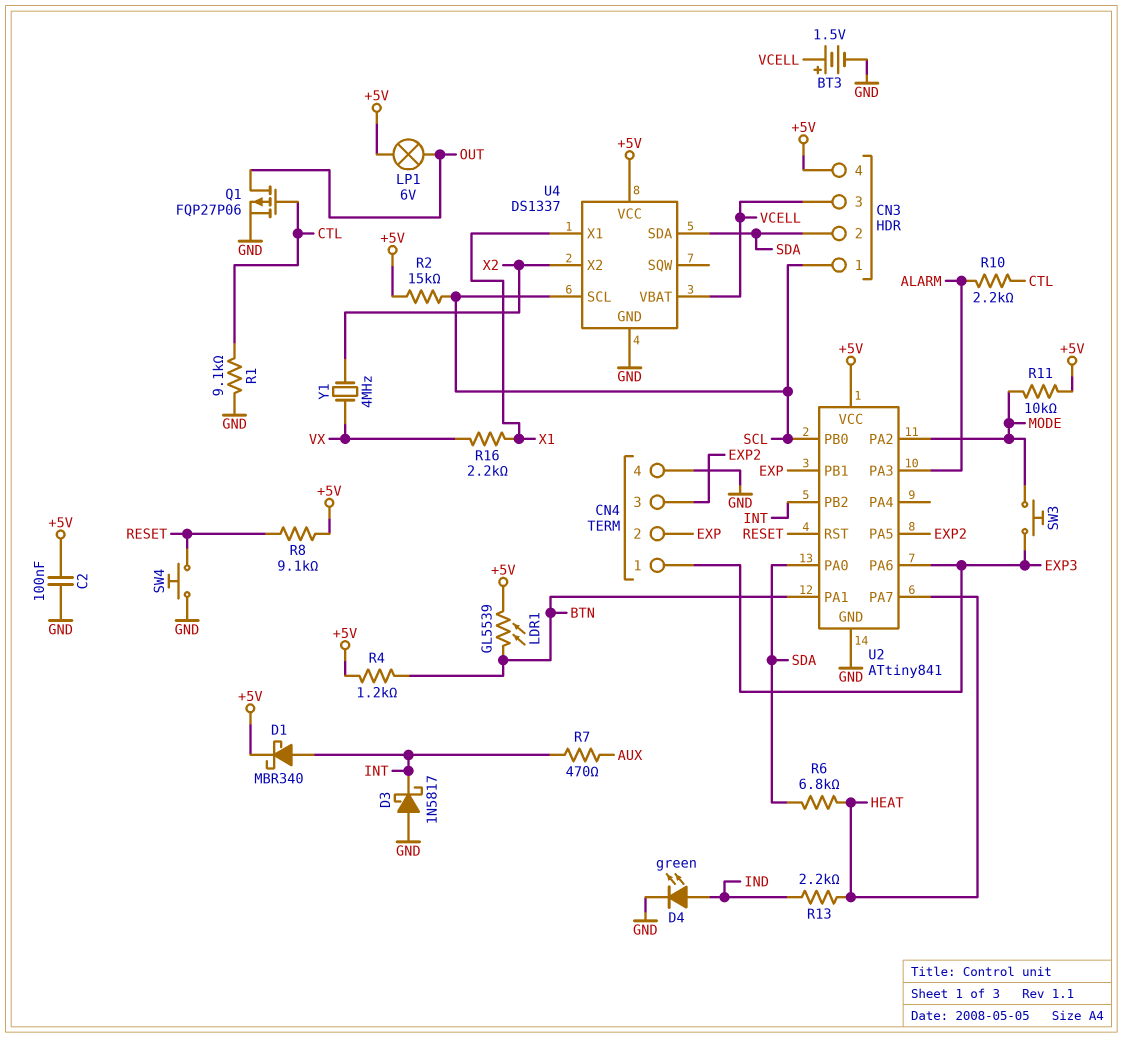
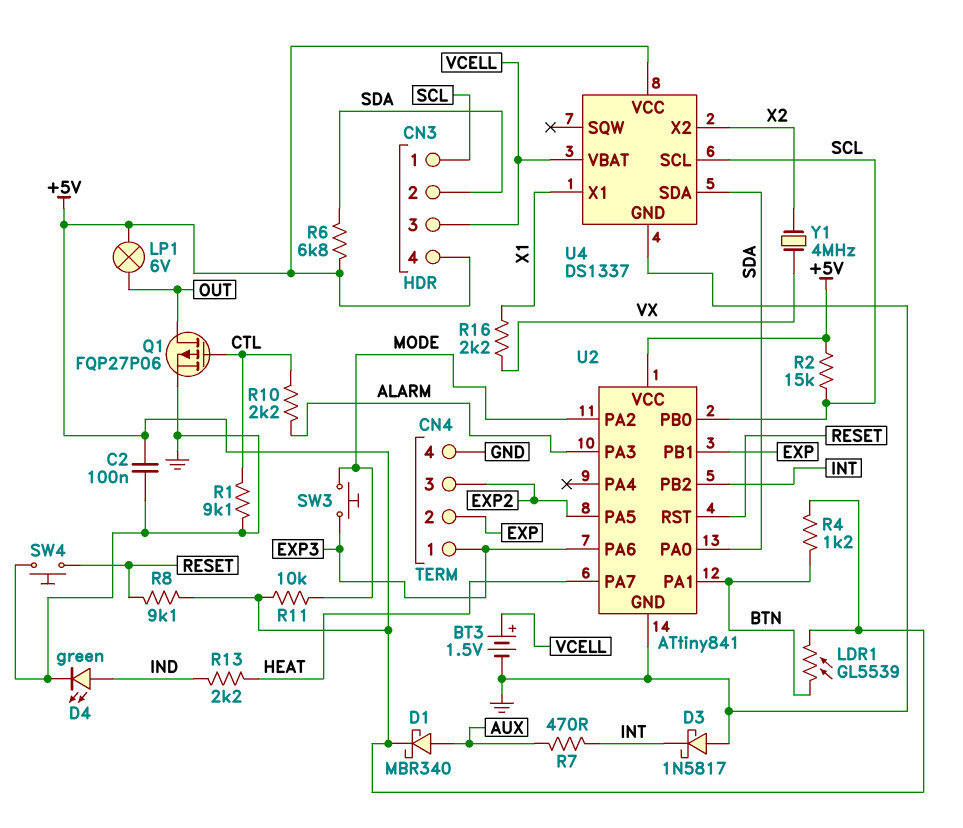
D1: schottky MBR340 (A INT, K +5V) -> schottky MBR340 (A AUX, K +5V)
R6: 6.8k (HEAT, SDA) -> 6.8k (+5V, SDA)

